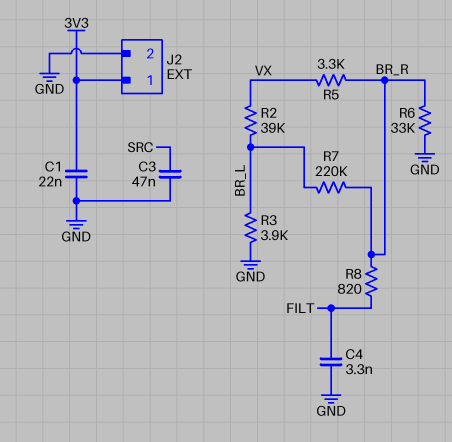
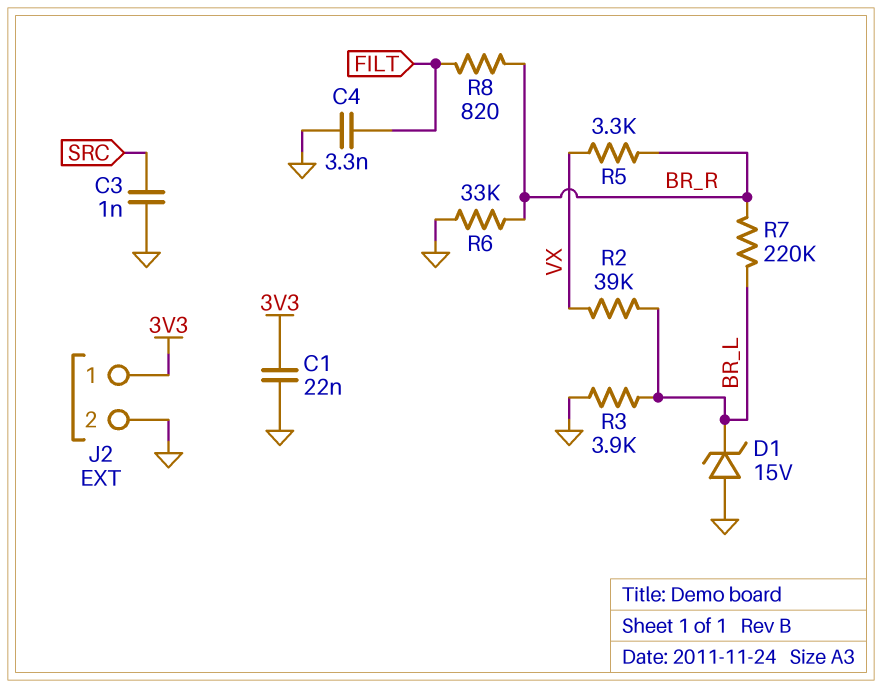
C3: 47nF (GND, SRC) -> 1nF (GND, SRC)
D1: none -> zener 15V (A GND, K BR_L)

